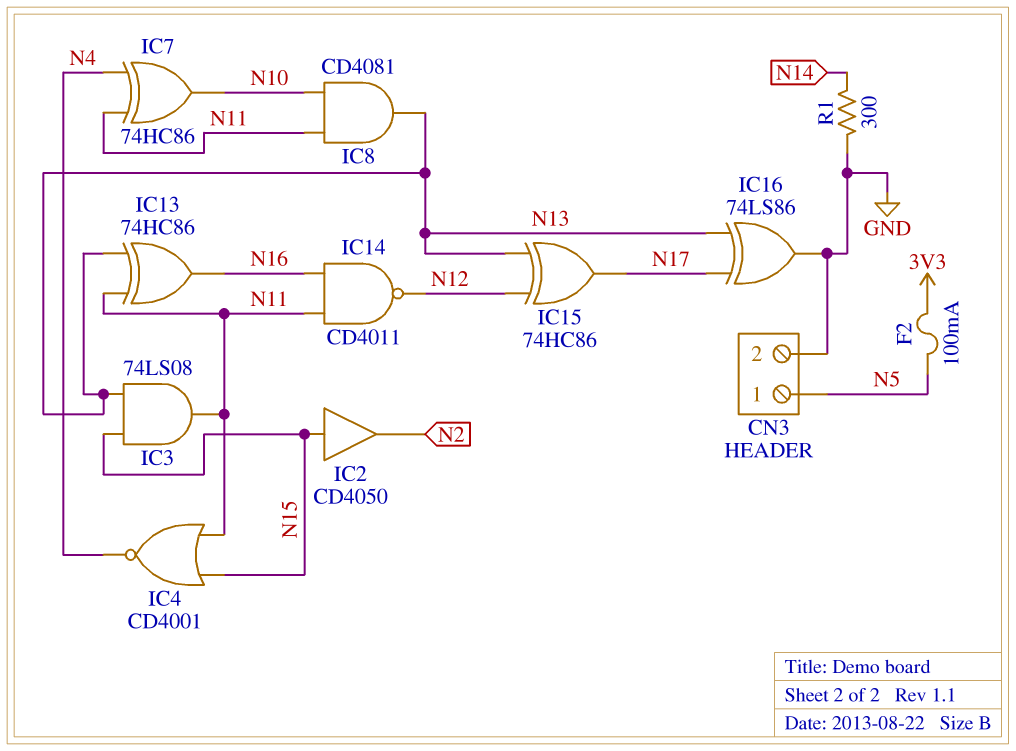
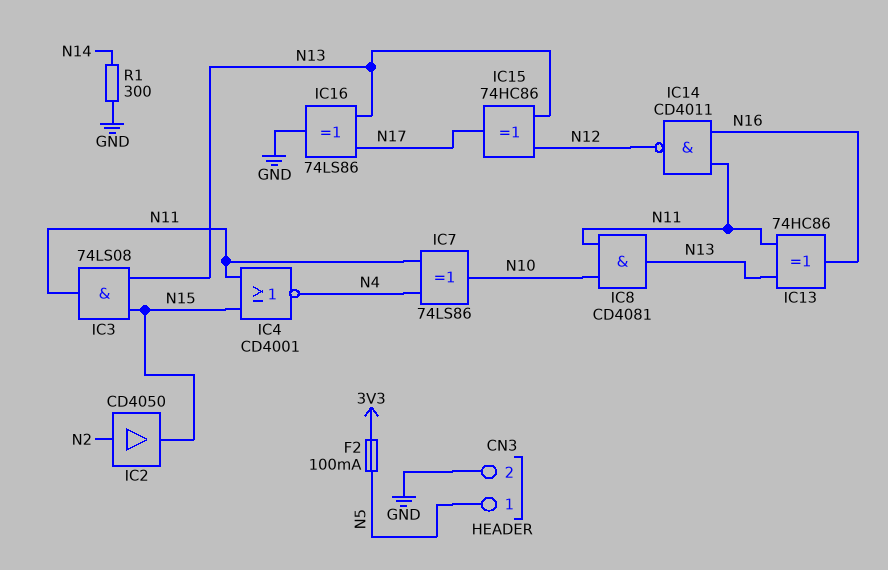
IC2: buffer CD4050 (in N15, out N2) -> buffer CD4050 (in N2, out N15)
IC7: XOR 74HC86 (in N4, in N11, out N10) -> XOR 74LS86 (in N4, in N11, out N10)

